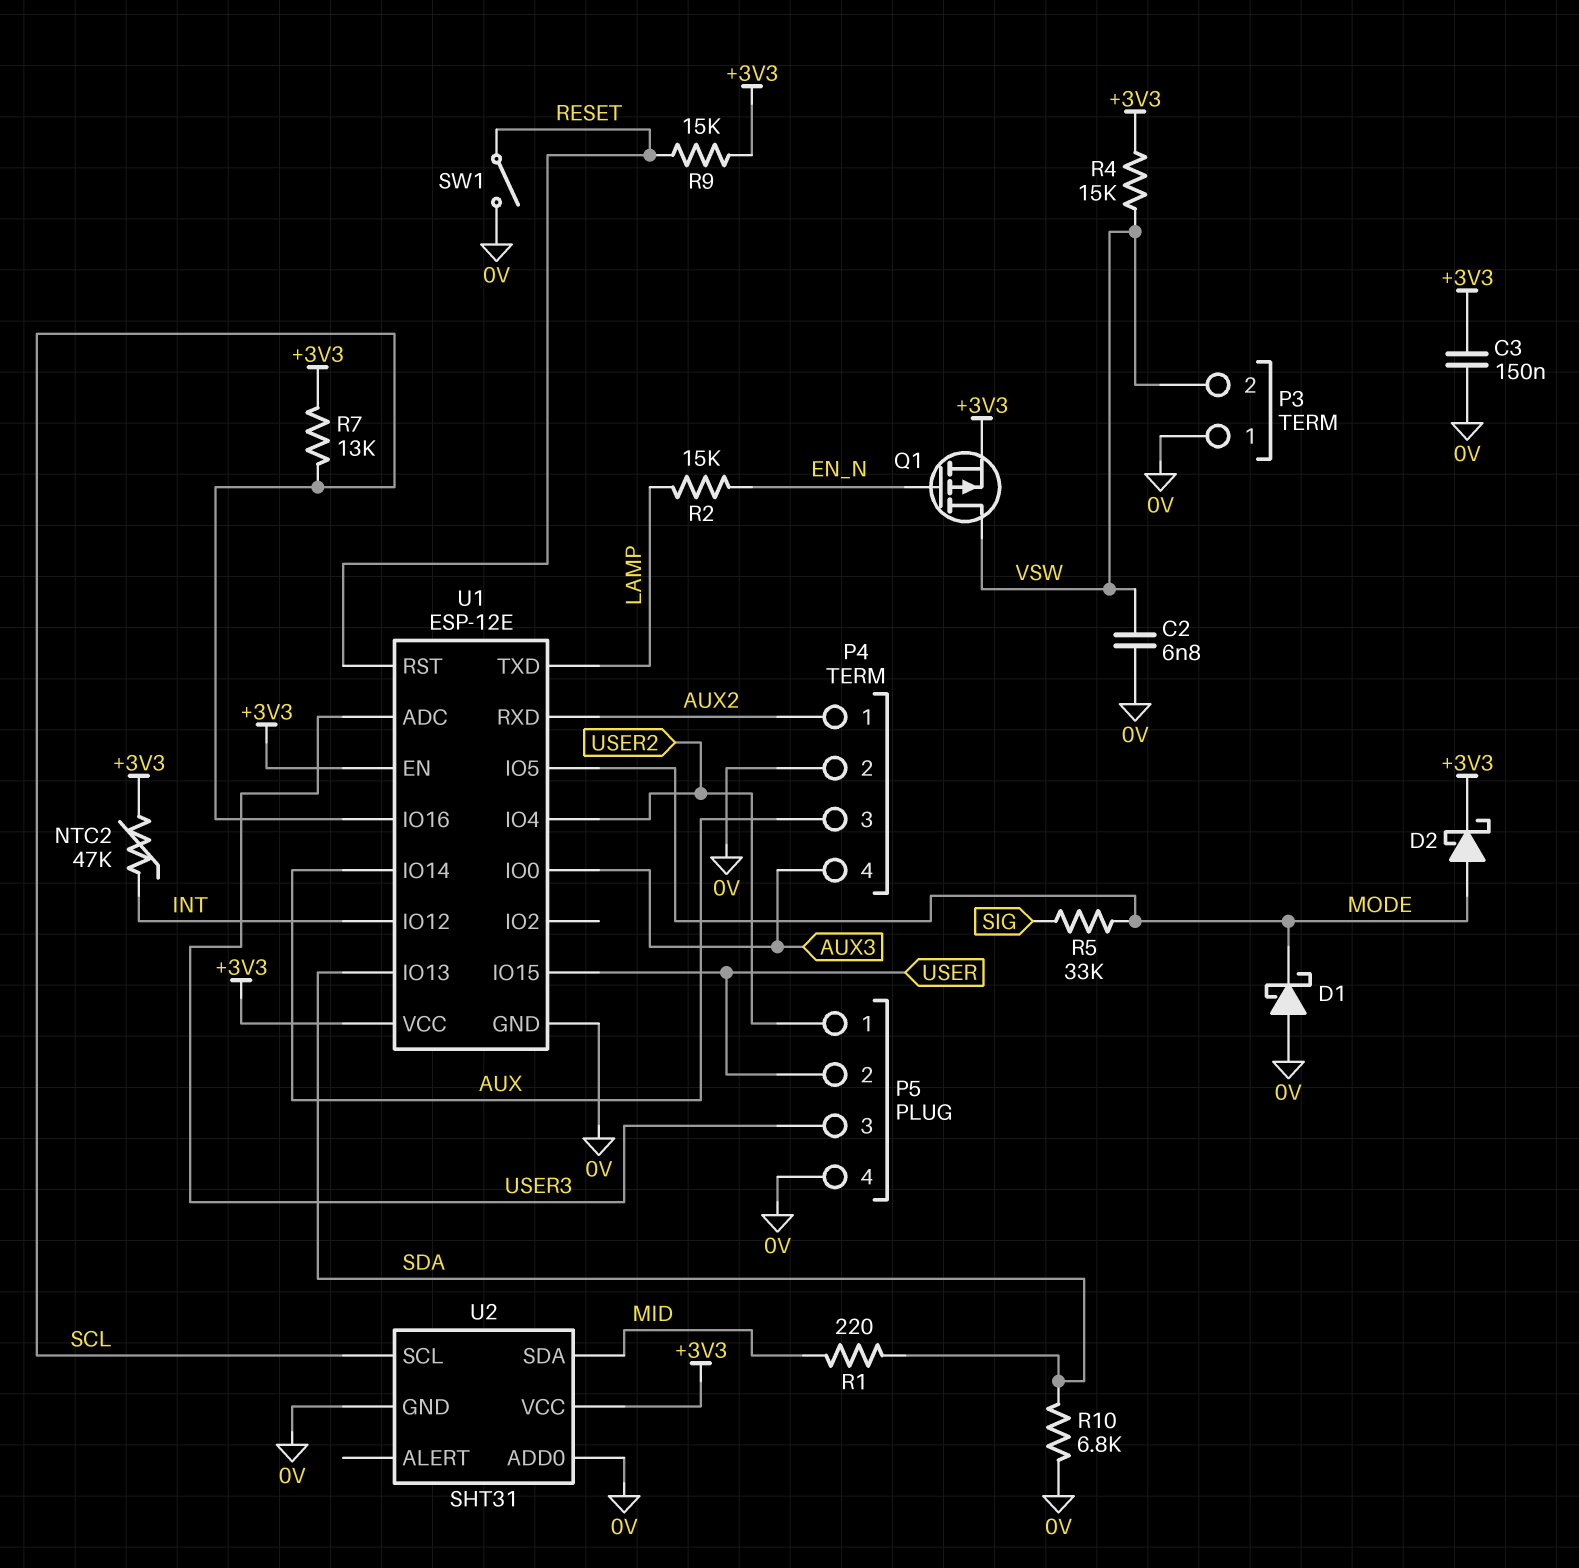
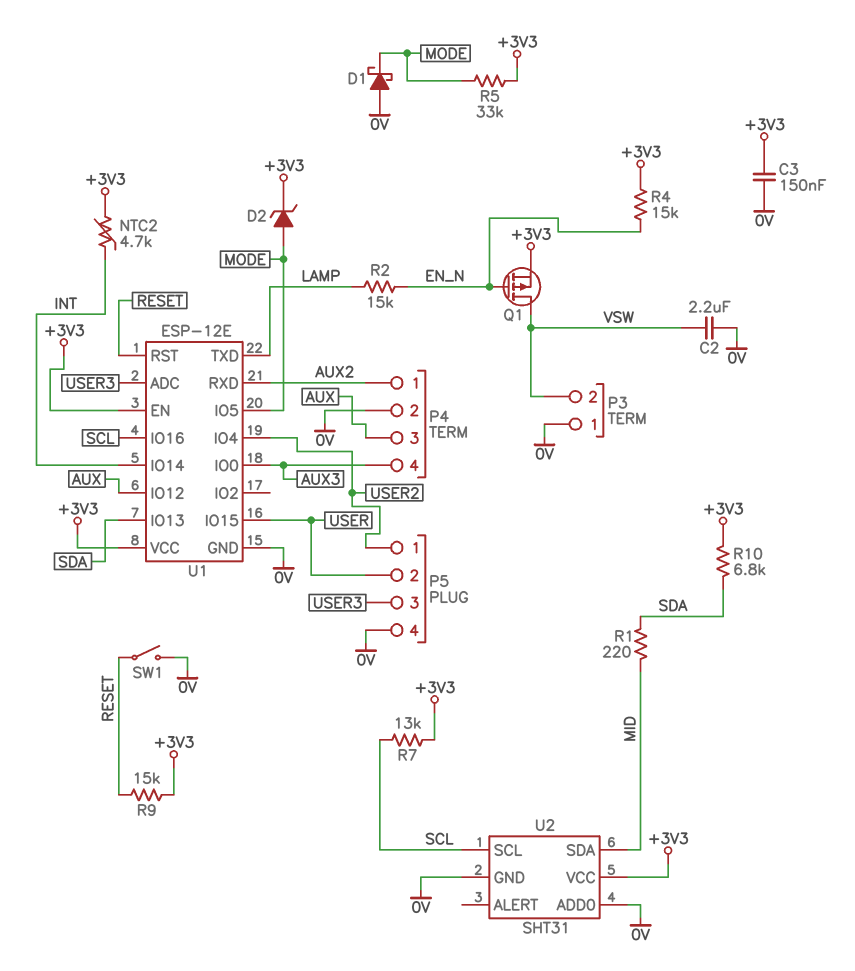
C2: 6.8nF (0V, VSW) -> 2.2uF (0V, VSW)
D2: schottky (A MODE, K +3V3) -> zener (A MODE, K +3V3)
NTC2: 47k (+3V3, INT) -> 4.7k (+3V3, INT)
R4: 15k (+3V3, VSW) -> 15k (+3V3, EN_N)
R5: 33k (MODE, SIG) -> 33k (+3V3, MODE)
R10: 6.8k (0V, SDA) -> 6.8k (+3V3, SDA)
U1 pin IO12: INT -> AUX
U1 pin IO14: AUX -> INT

